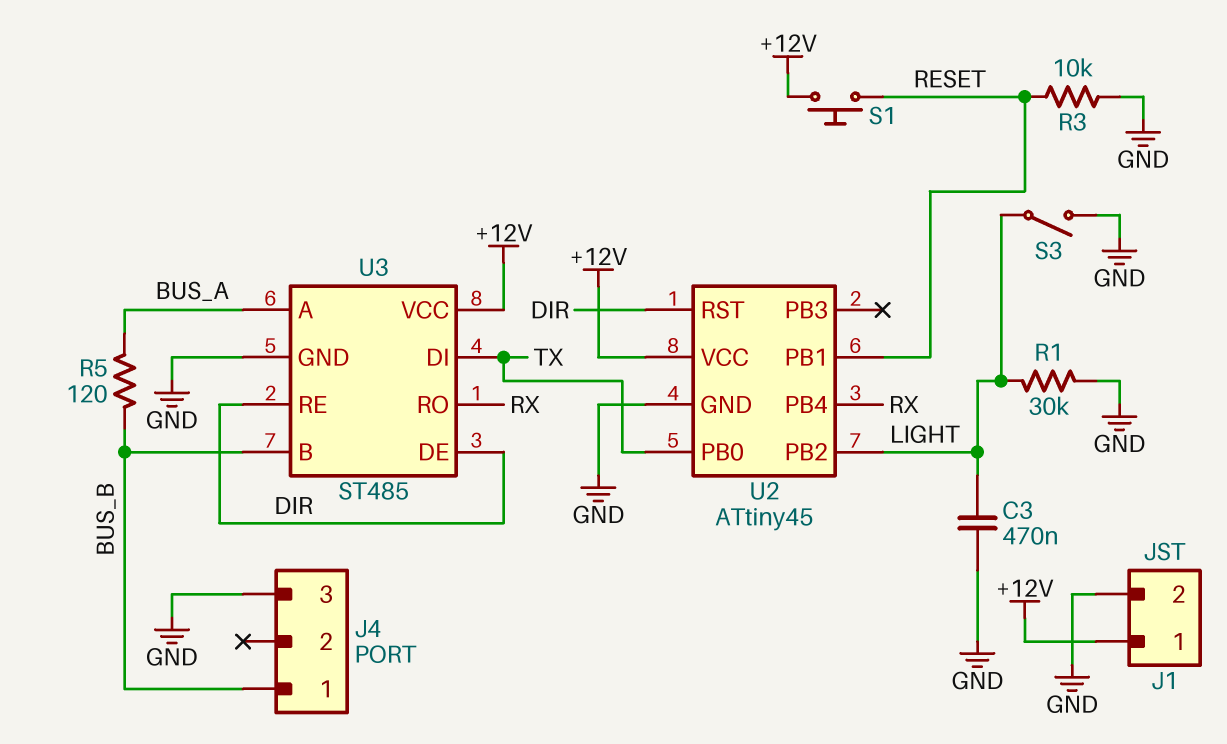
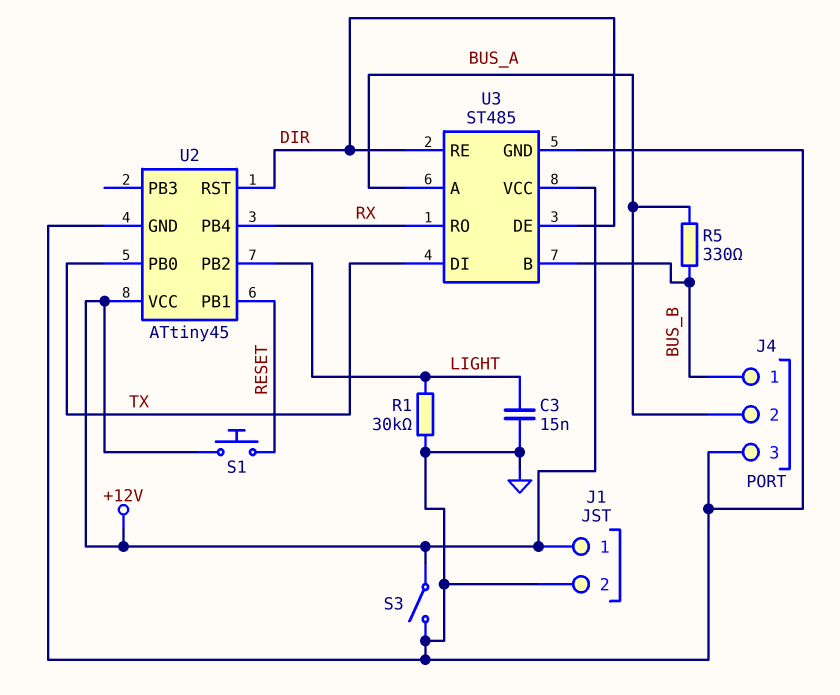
C3: 470nF (GND, LIGHT) -> 15nF (GND, LIGHT)
J4 pin 2: none -> BUS_A
R3: 10k (GND, RESET) -> none
R5: 120 (BUS_A, BUS_B) -> 330 (BUS_A, BUS_B)
S3: switch (GND, LIGHT) -> switch (+12V, GND)

